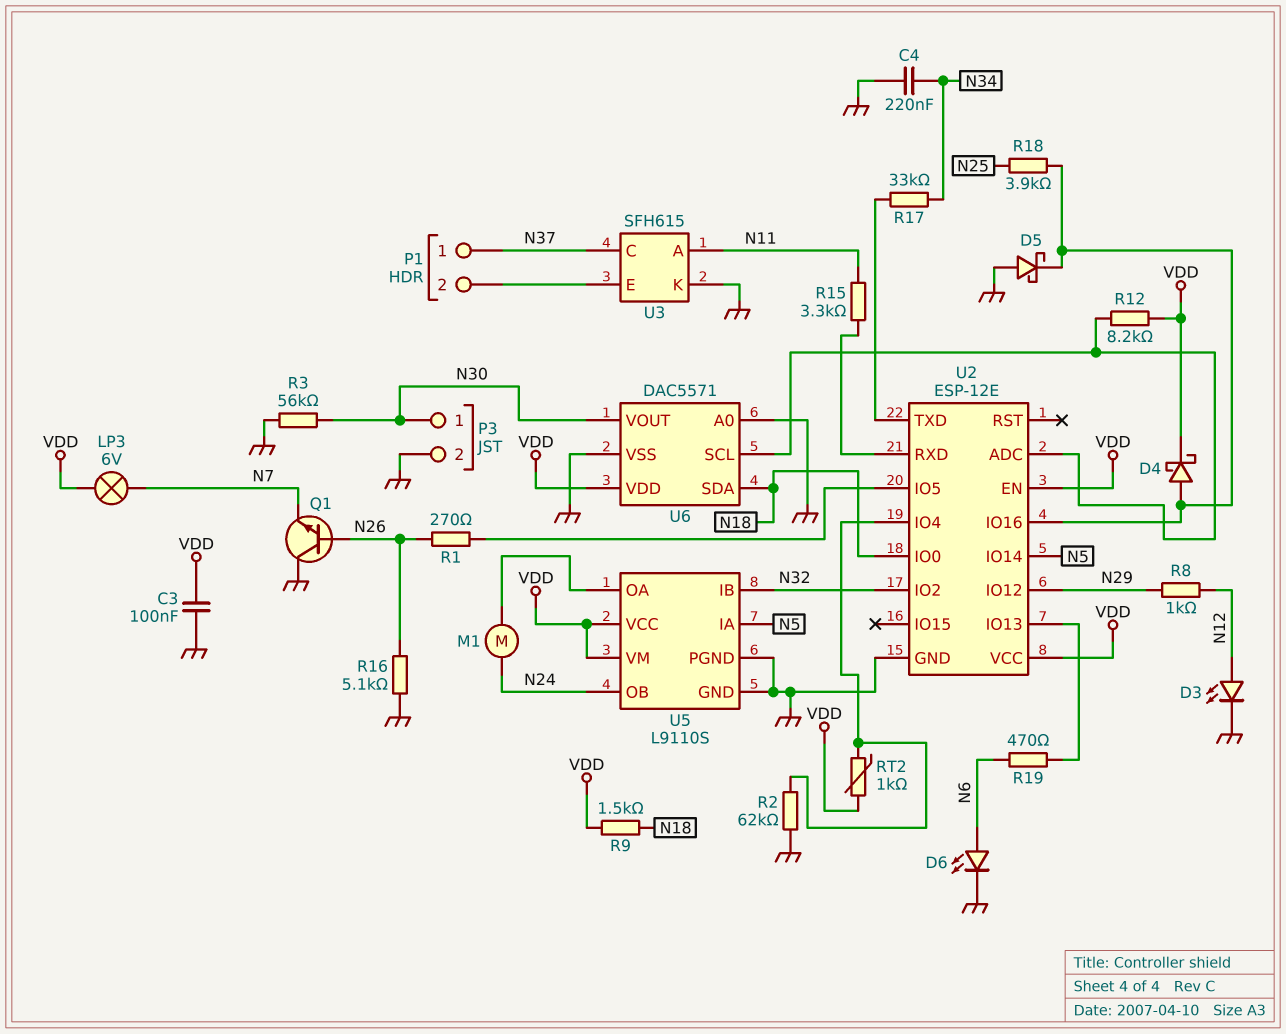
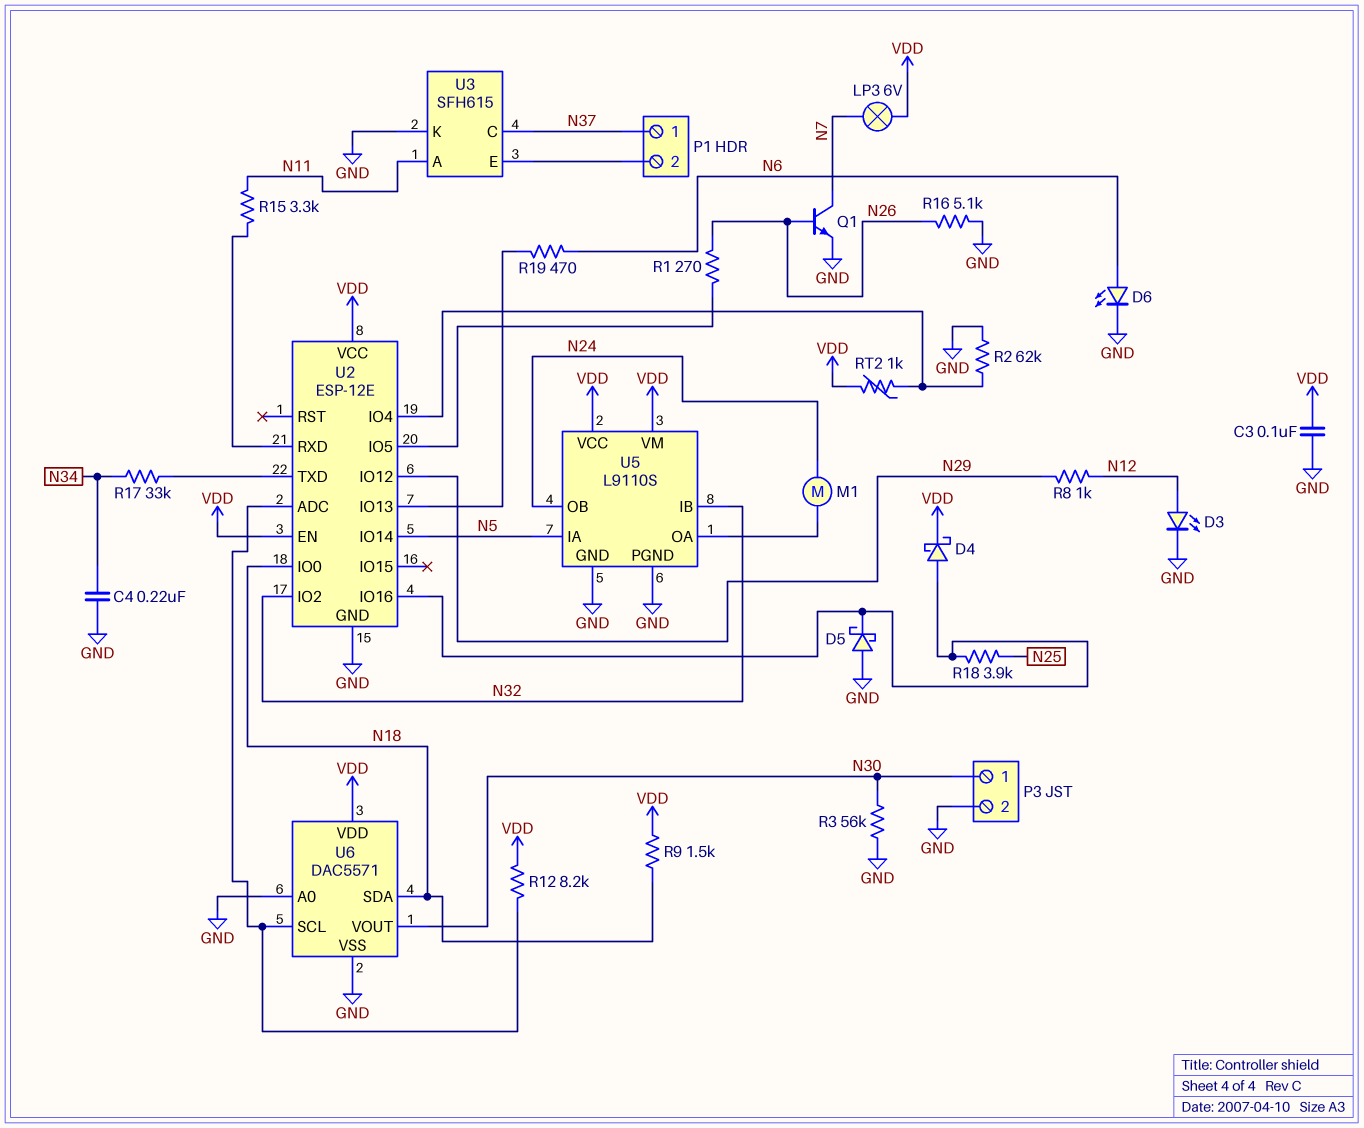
Q1: NPN (B N26, C GND, E N7) -> NPN (B N26, C N7, E GND)

